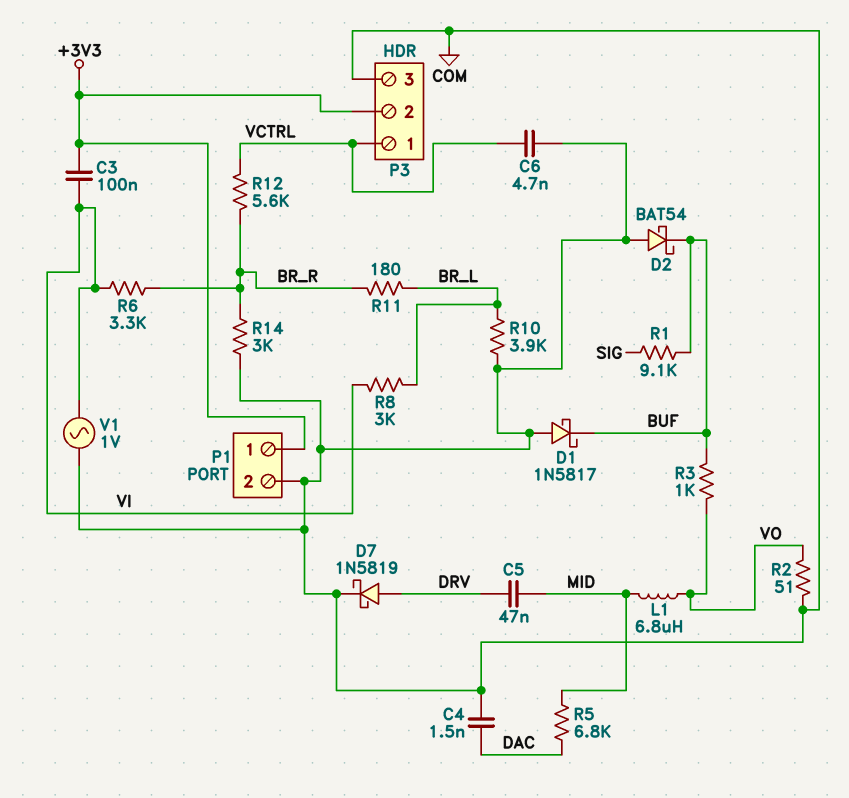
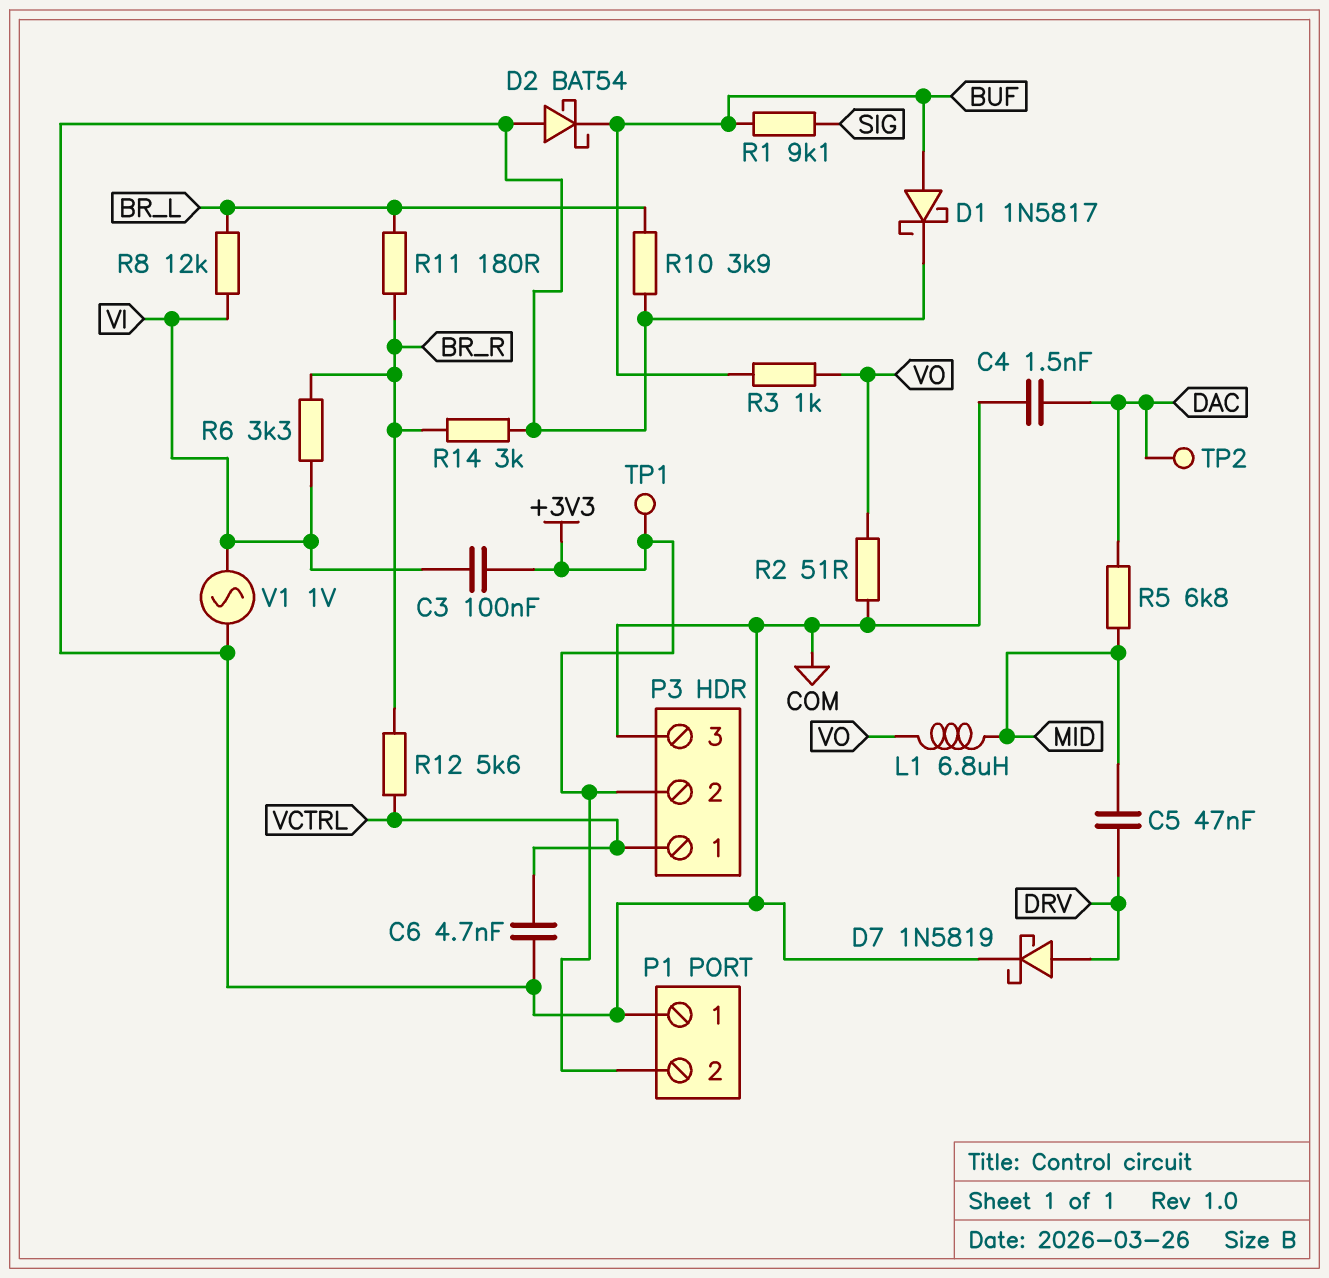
D1: schottky 1N5817 (A COM, K BUF) -> schottky 1N5817 (A BUF, K COM)
P1 pin 1: +3V3 -> COM
P1 pin 2: COM -> +3V3
R8: 3k (BR_L, VI) -> 12k (BR_L, VI)
TP1: none -> test point (+3V3)
TP2: none -> test point (DAC)

